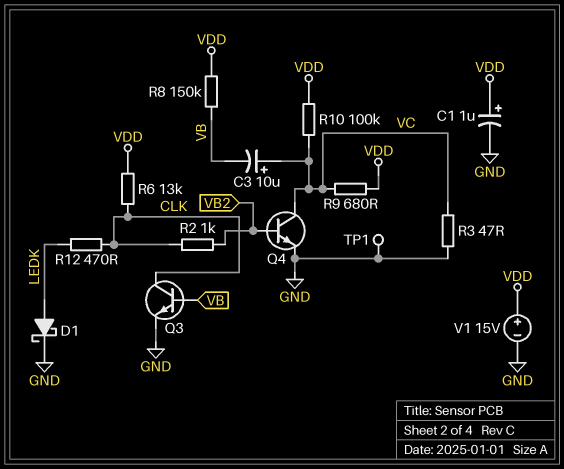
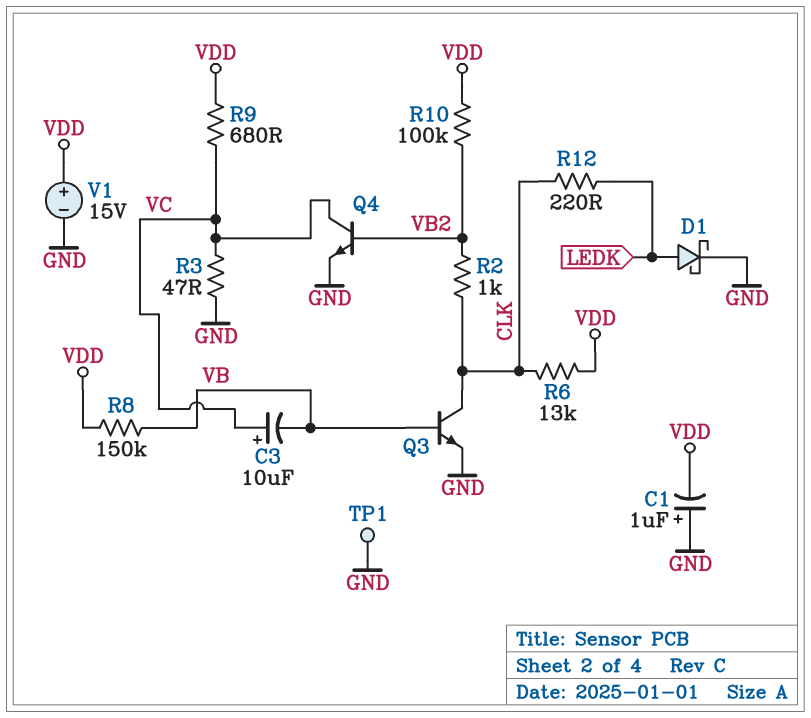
C1: 1uF (plus VDD, minus GND) -> 1uF (plus GND, minus VDD)
R10: 100k (VC, VDD) -> 100k (VB2, VDD)
R12: 470 (CLK, LEDK) -> 220 (CLK, LEDK)

